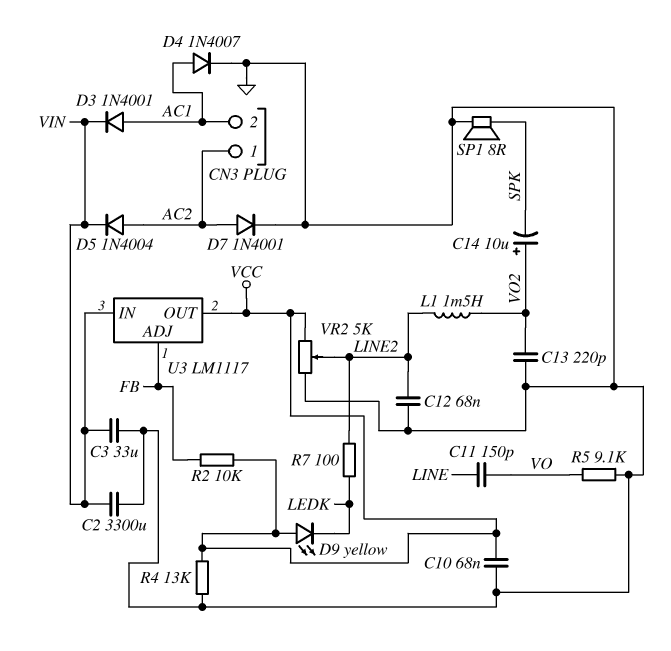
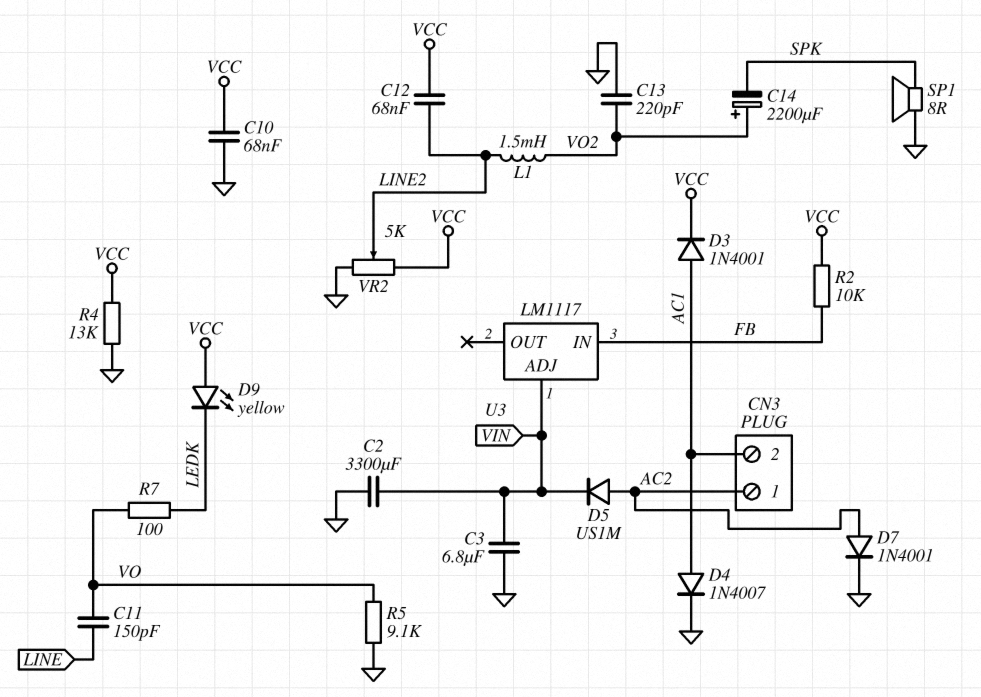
C3: 33uF (GND, VIN) -> 6.8uF (GND, VIN)
C12: 68nF (GND, LINE2) -> 68nF (LINE2, VCC)
C14: 10uF (plus VO2, minus SPK) -> 2200uF (plus VO2, minus SPK)
D3: diode 1N4001 (A AC1, K VIN) -> diode 1N4001 (A AC1, K VCC)
D5: diode 1N4004 (A AC2, K VIN) -> diode US1M (A AC2, K VIN)
R7: 100 (LEDK, LINE2) -> 100 (LEDK, VO)
U3 pin ADJ: FB -> VIN
U3 pin IN: VIN -> FB
U3 pin OUT: VCC -> none

